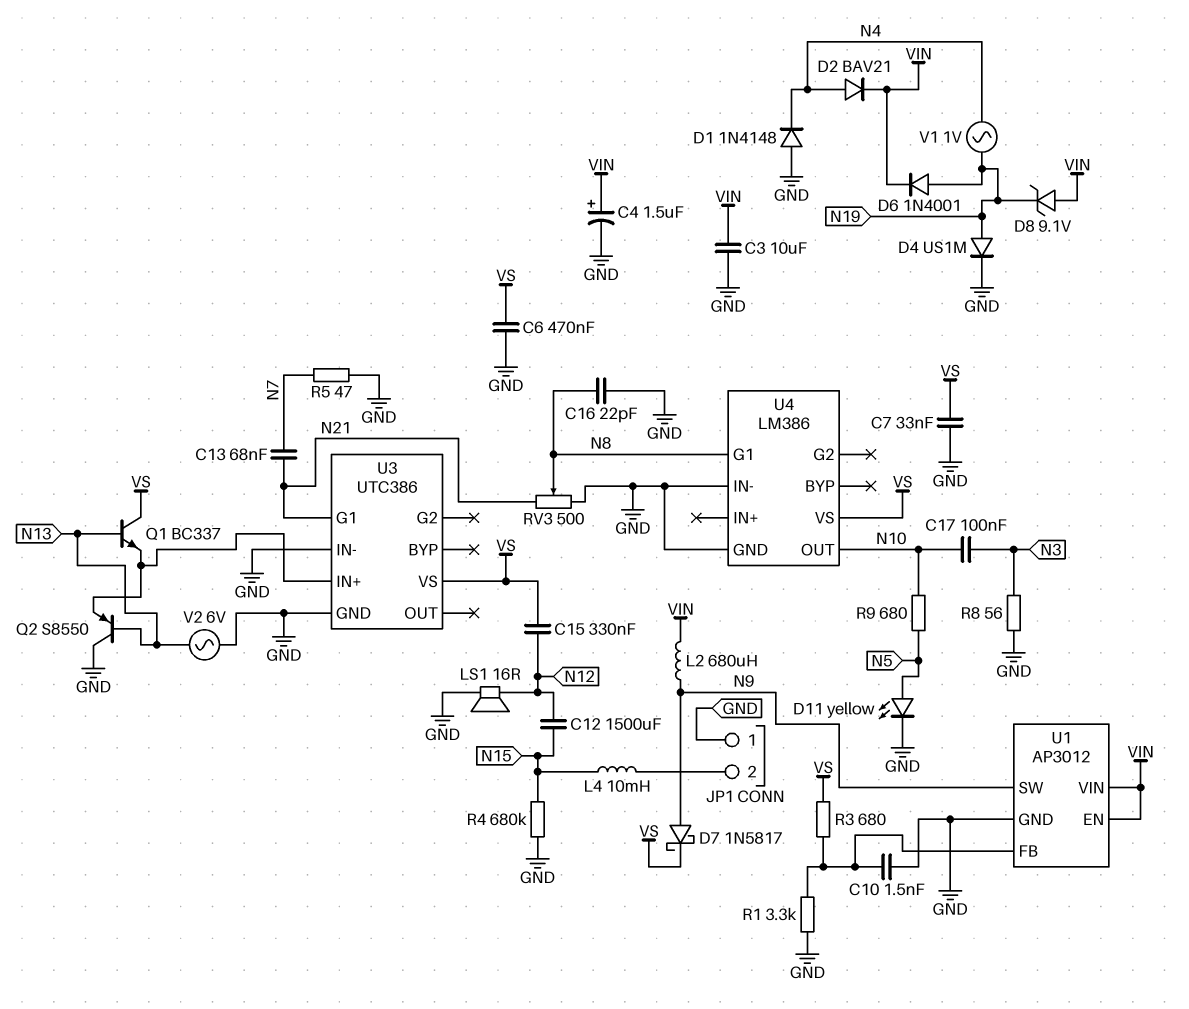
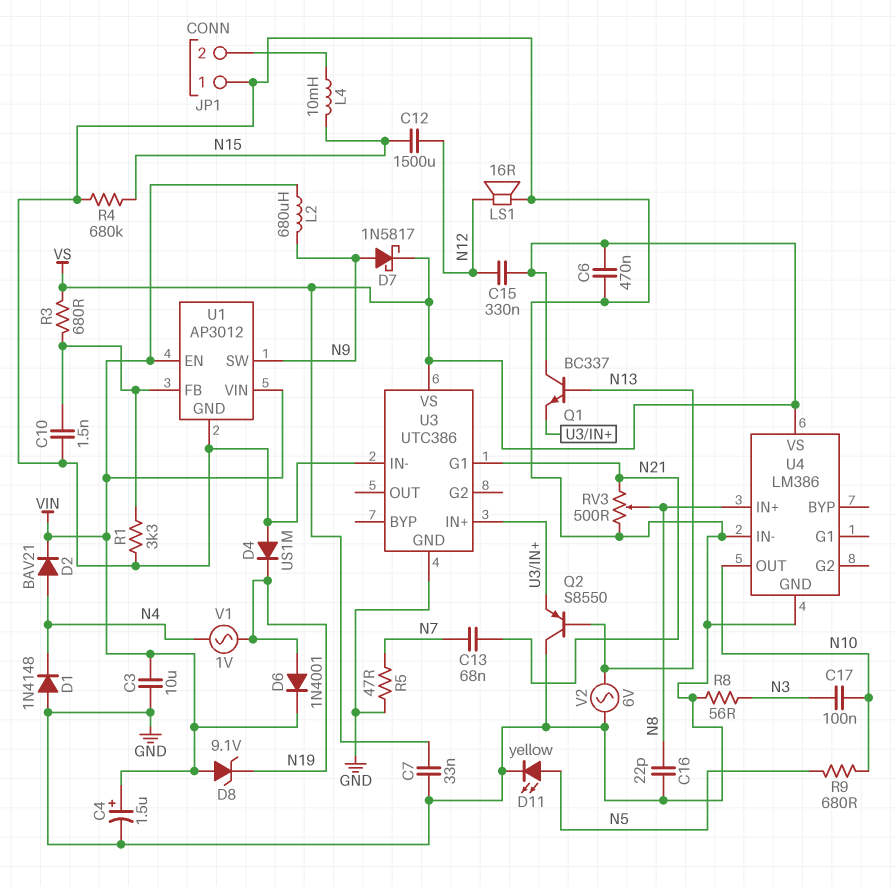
D4: diode US1M (A N19, K GND) -> diode US1M (A GND, K N19)
U4 pin G1: N8 -> none
U4 pin IN+: none -> N8

